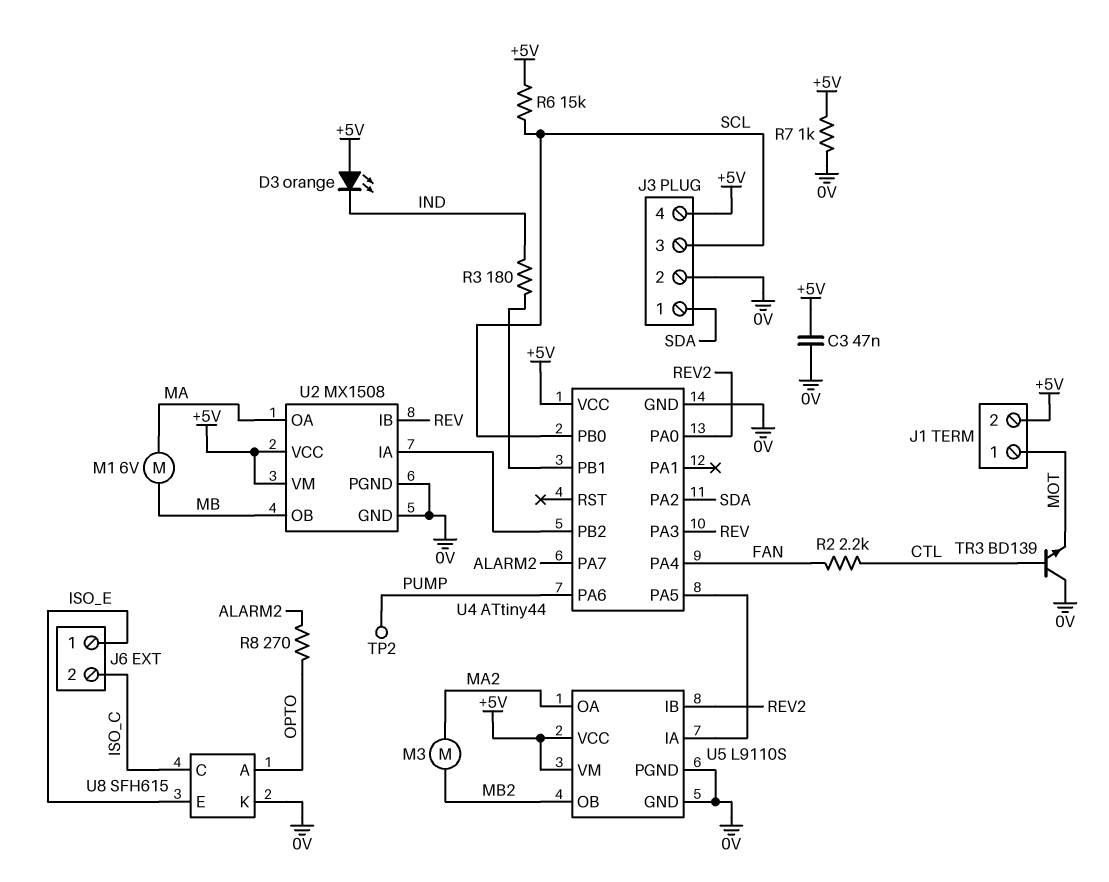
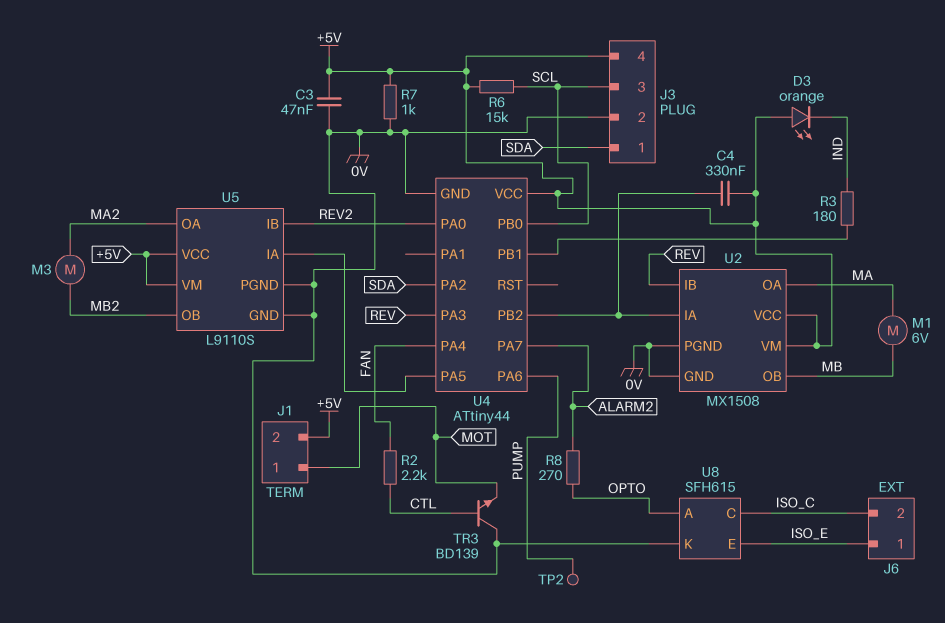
C4: none -> 330nF (+5V, U2/IA)

